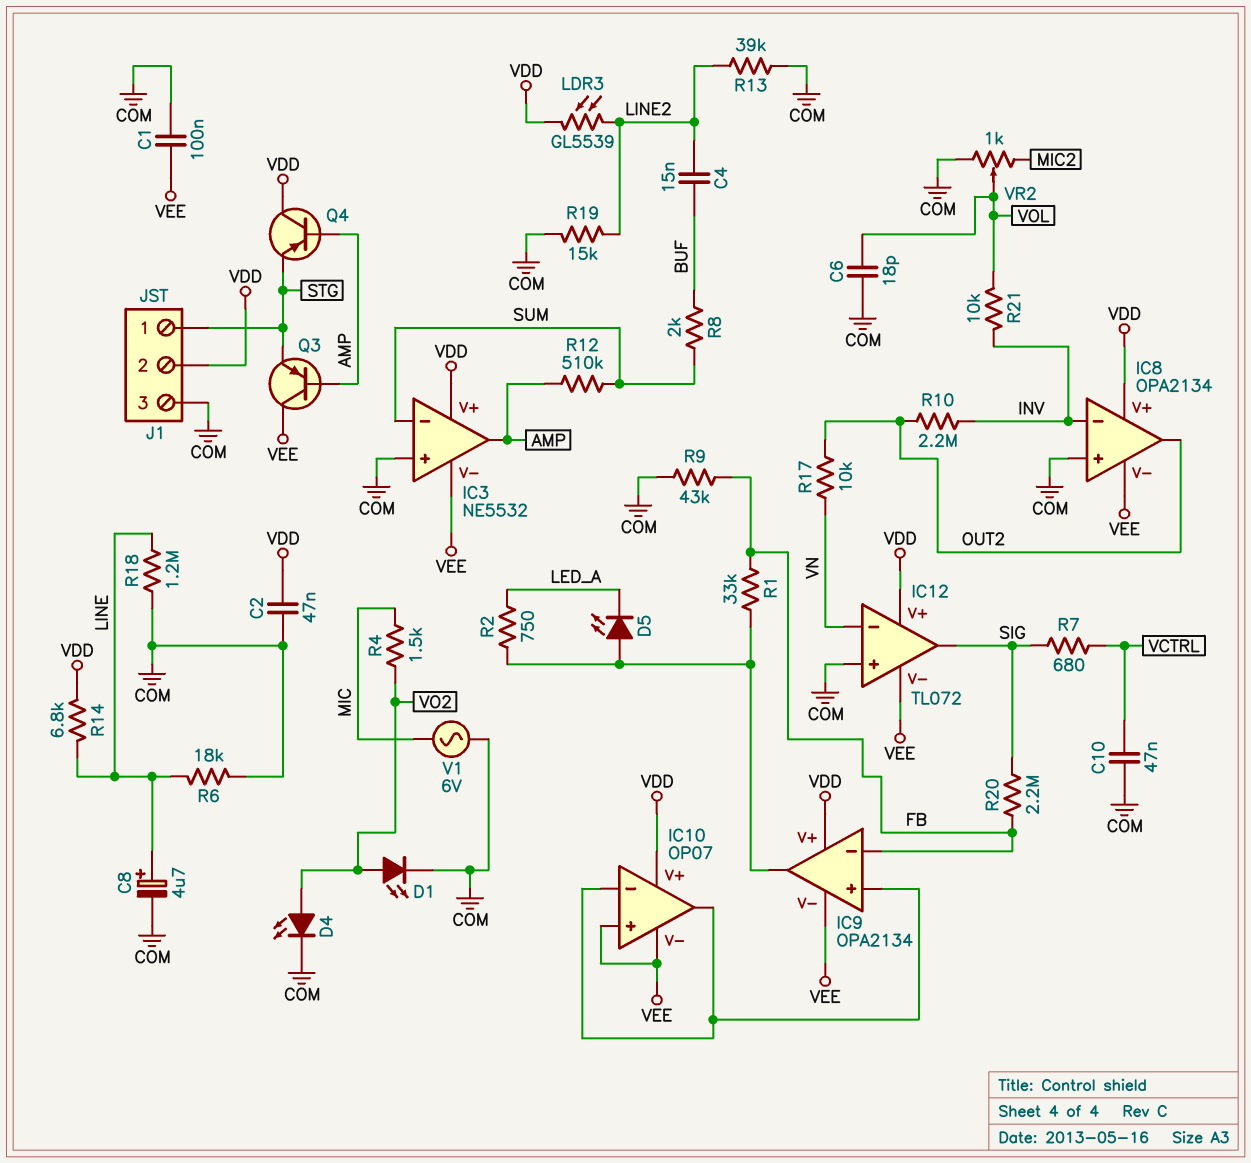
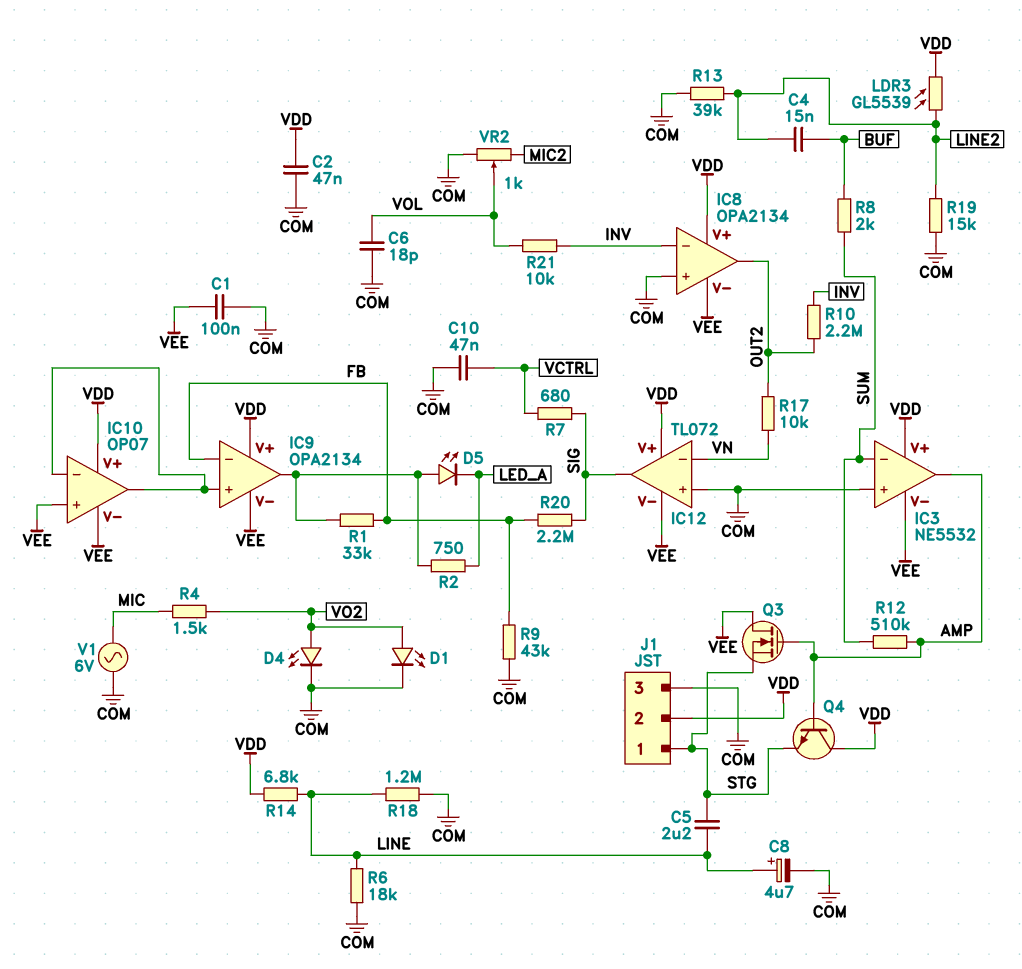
C5: none -> 2.2uF (LINE, STG)
Q3: PNP (B AMP, C VEE, E STG) -> NMOS (G AMP, D VEE, S STG)
Q4: PNP (B AMP, C VDD, E STG) -> NPN (B AMP, C VDD, E STG)

